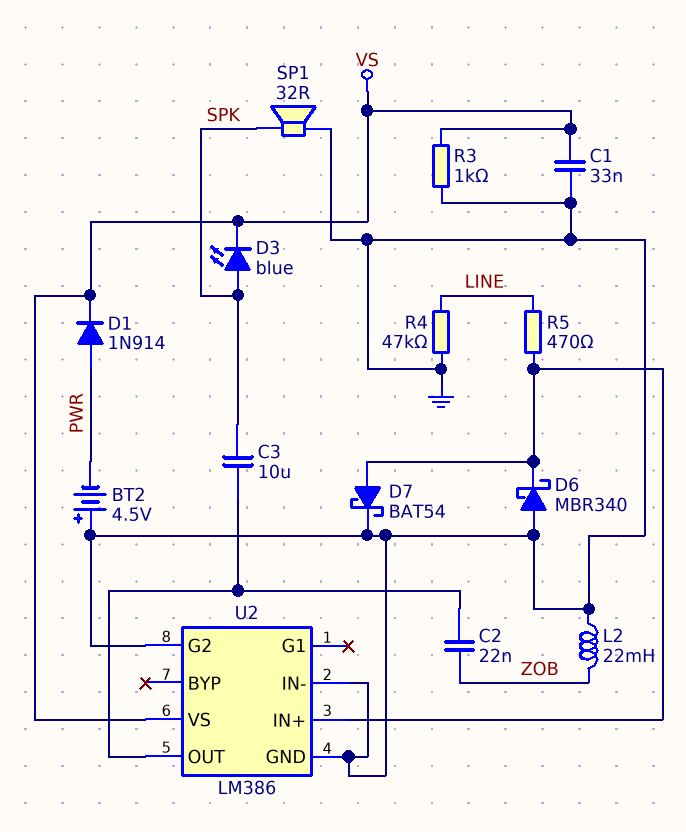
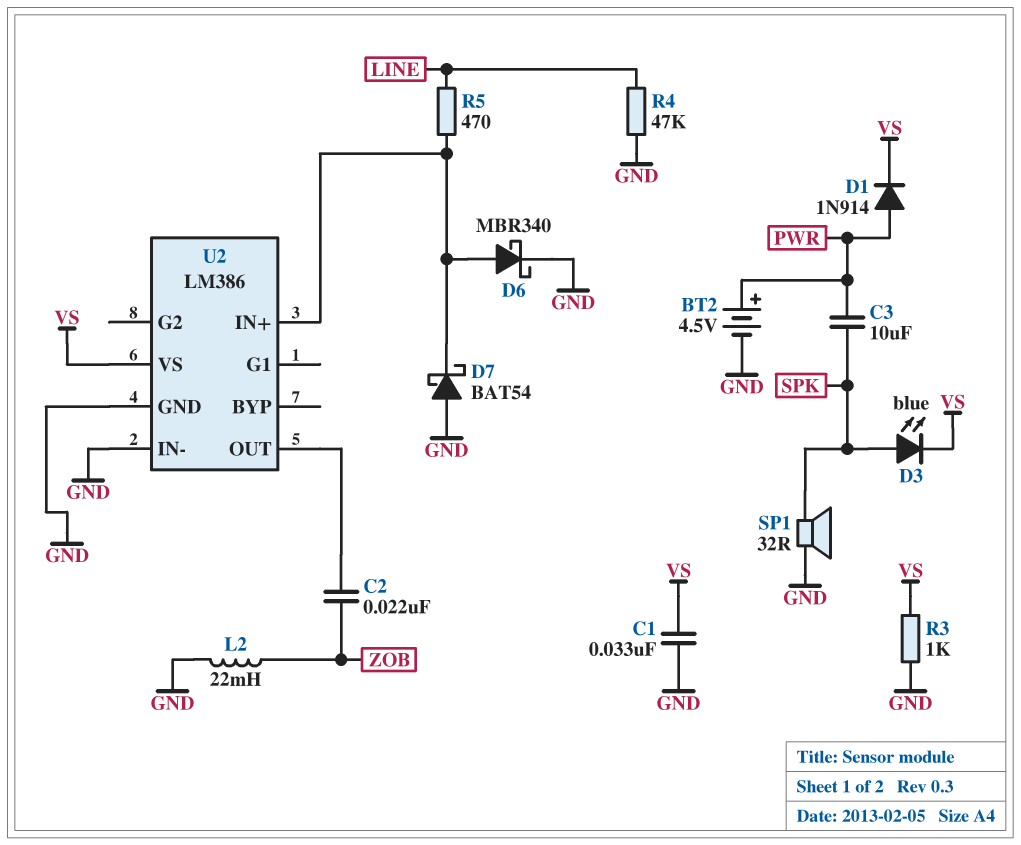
BT2: 4.5V (plus GND, minus PWR) -> 4.5V (plus PWR, minus GND)
C3: 10uF (SPK, U2/OUT) -> 10uF (PWR, SPK)
D6: schottky MBR340 (A GND, K U2/IN+) -> schottky MBR340 (A U2/IN+, K GND)
D7: schottky BAT54 (A U2/IN+, K GND) -> schottky BAT54 (A GND, K U2/IN+)
U2 pin G2: GND -> none

